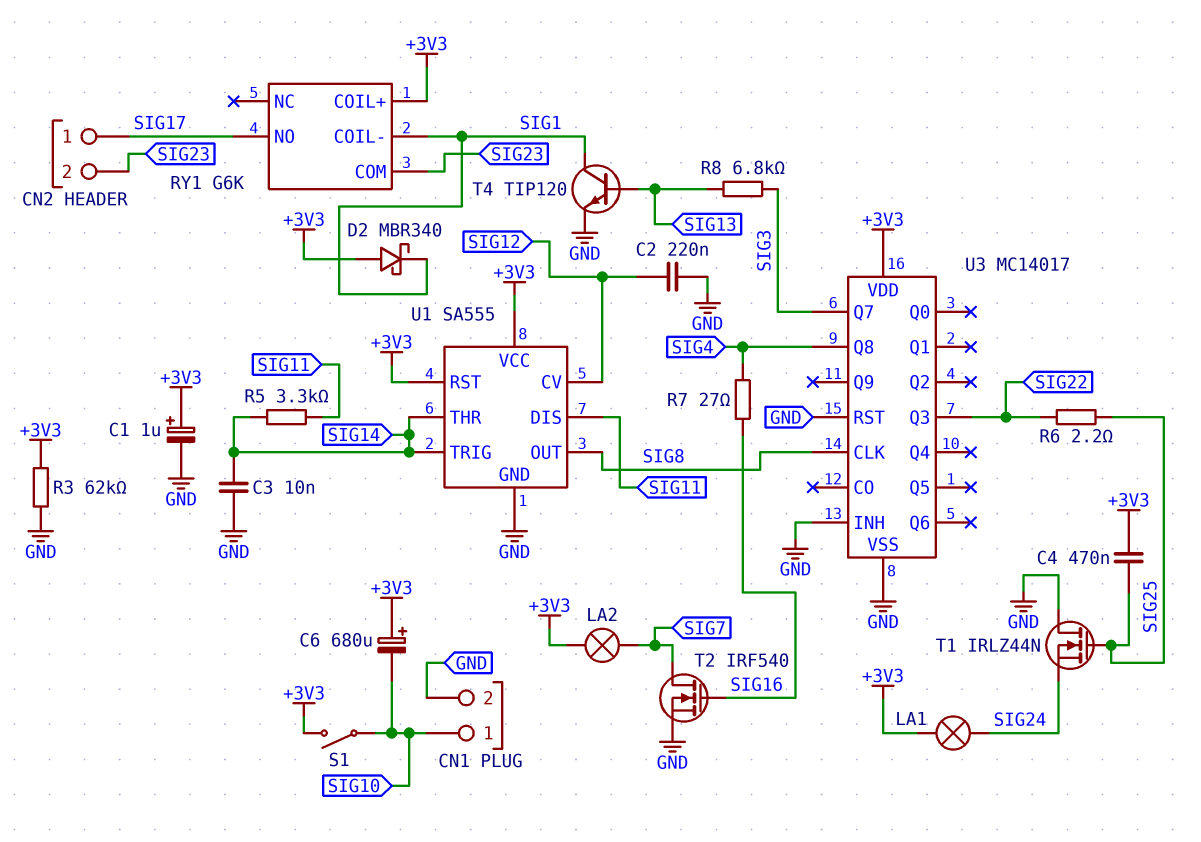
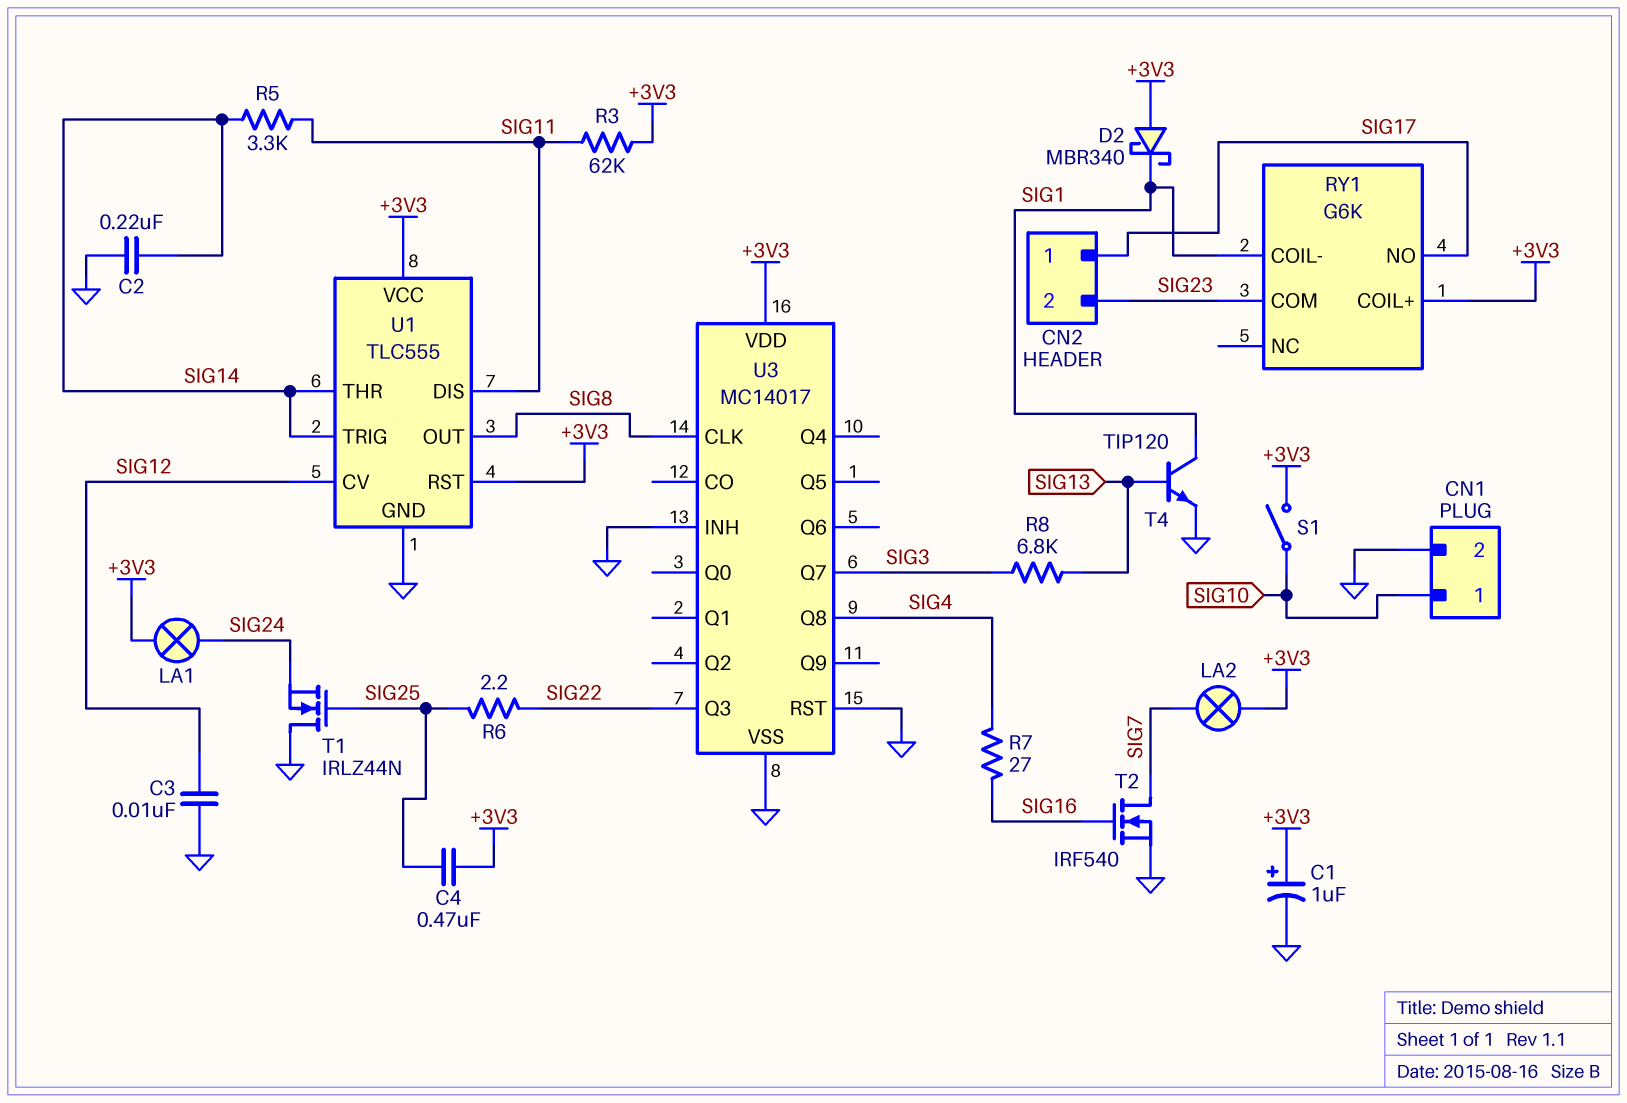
C2: 220nF (GND, SIG12) -> 220nF (GND, SIG14)
C3: 10nF (GND, SIG14) -> 10nF (GND, SIG12)
C6: 680uF (plus +3V3, minus SIG10) -> none
R3: 62k (+3V3, GND) -> 62k (+3V3, SIG11)
U1: SA555 -> TLC555

